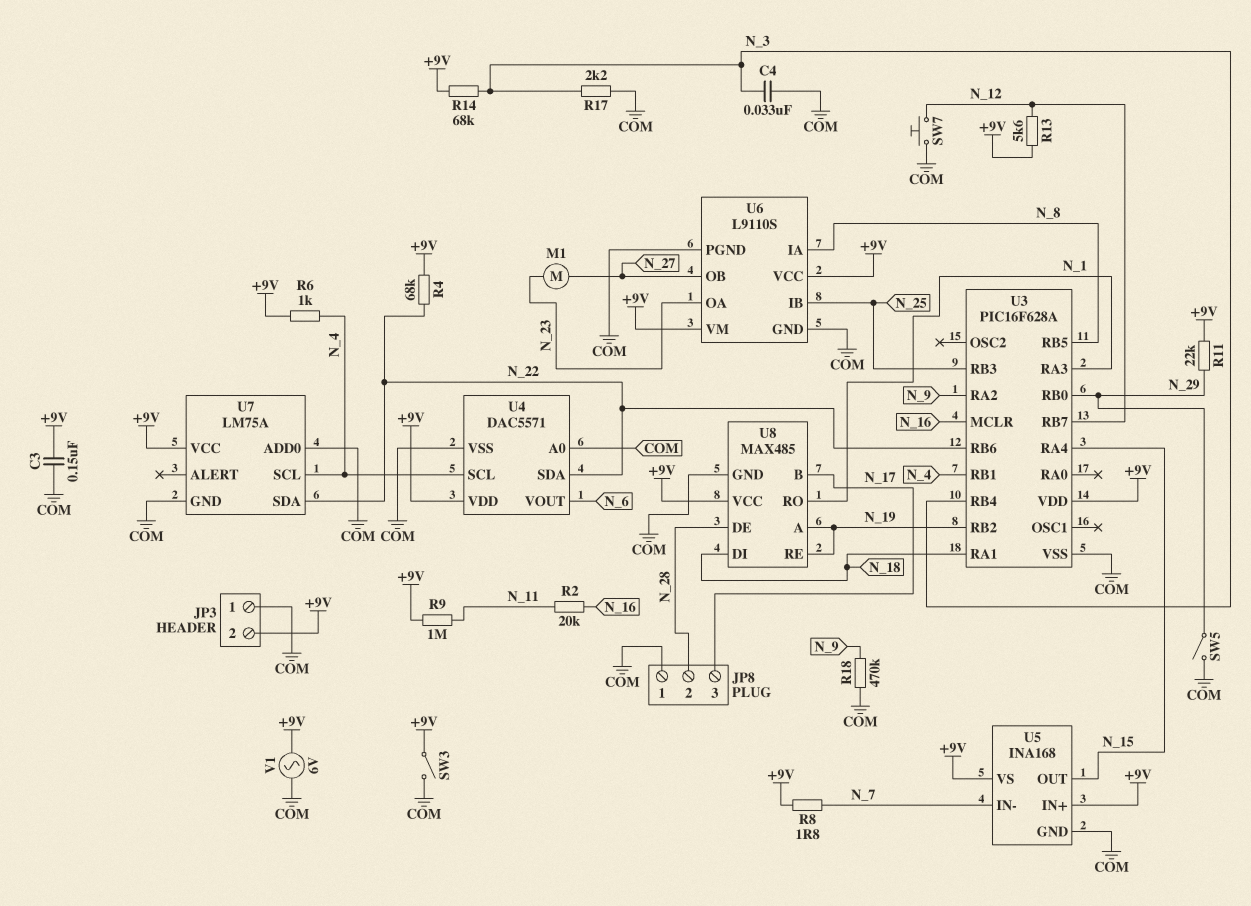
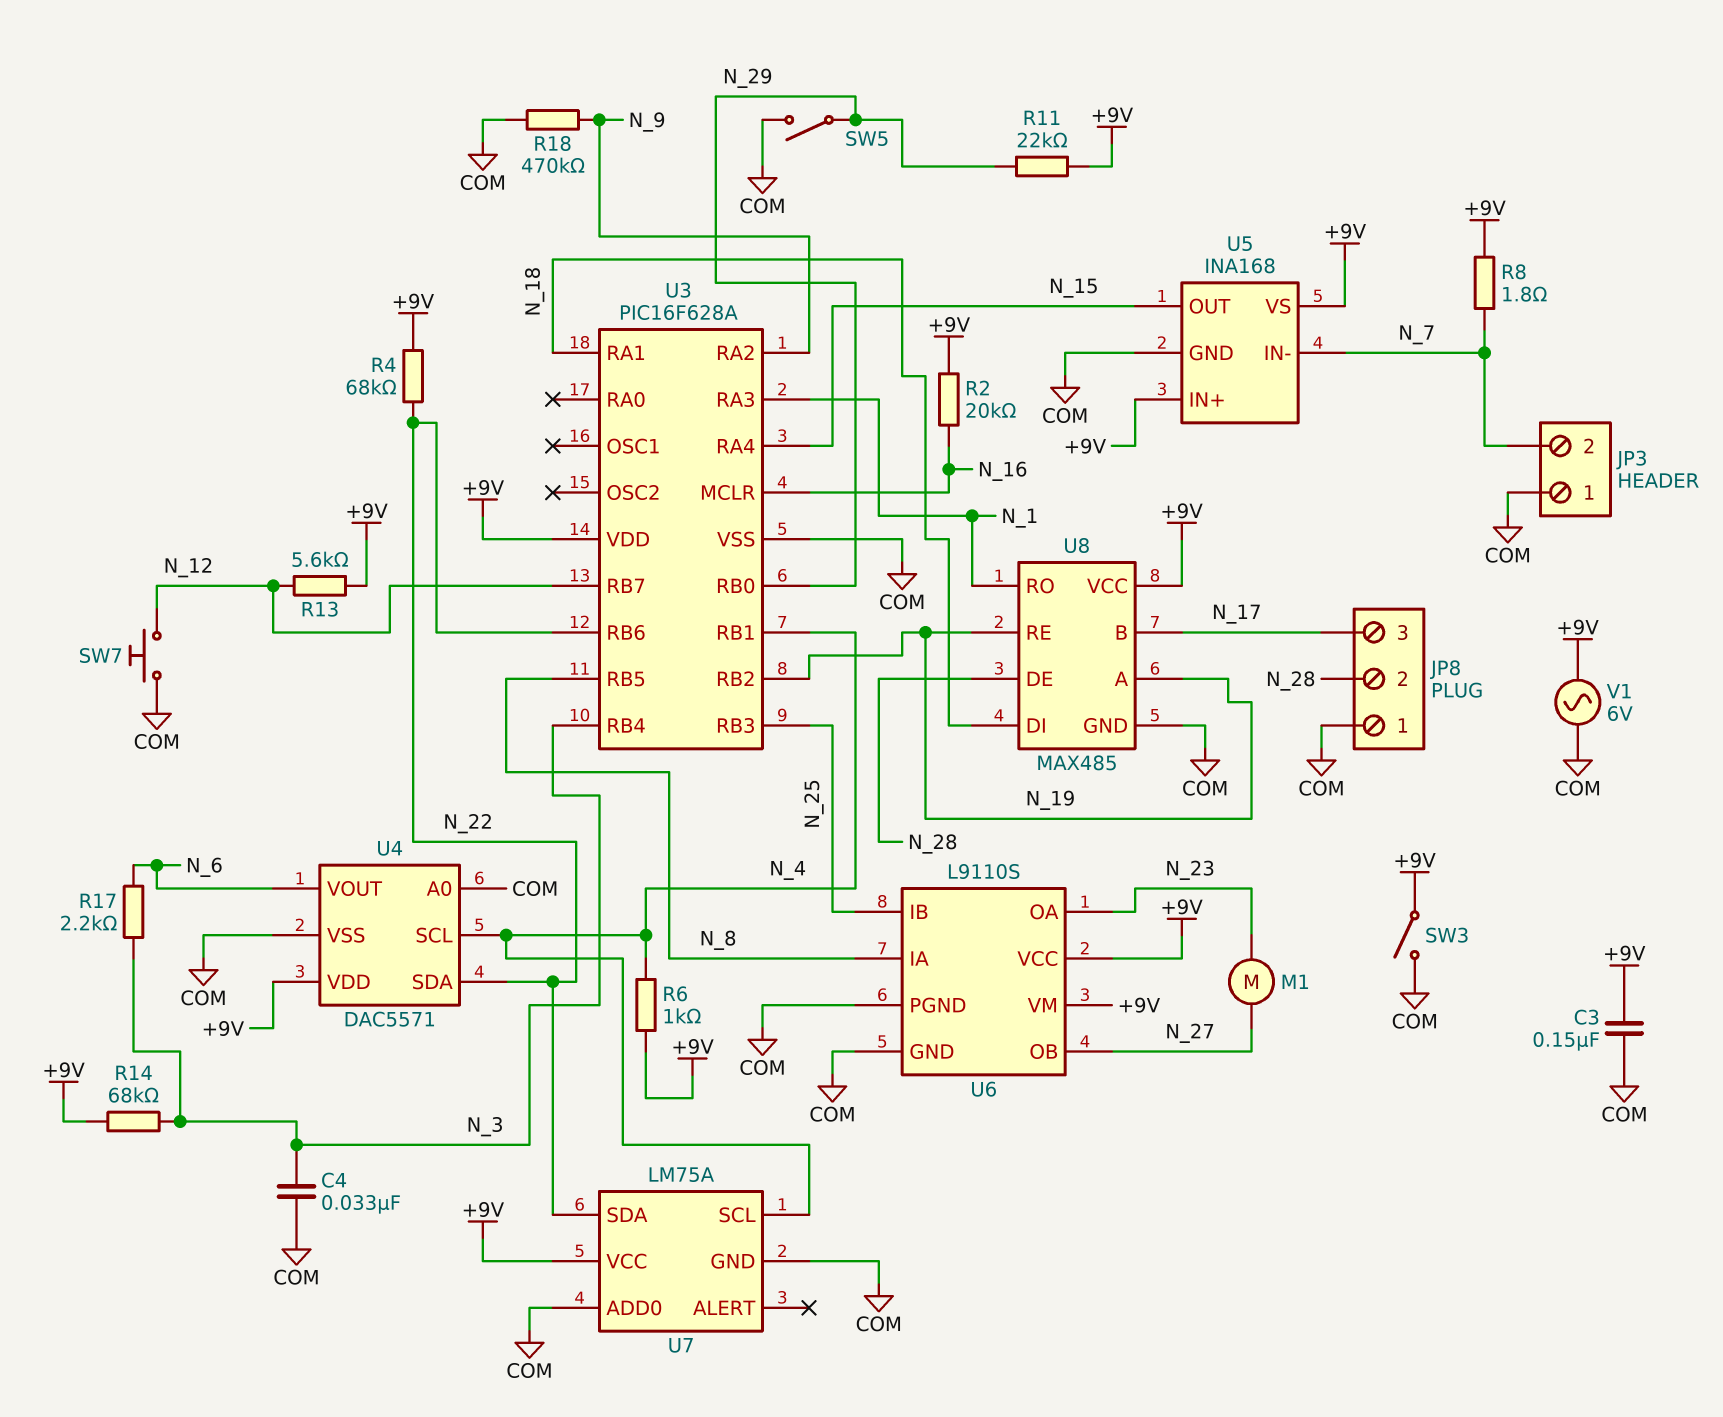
JP3 pin 2: +9V -> N_7
R2: 20k (N_11, N_16) -> 20k (+9V, N_16)
R9: 1M (+9V, N_11) -> none
R17: 2.2k (COM, N_3) -> 2.2k (N_3, N_6)

